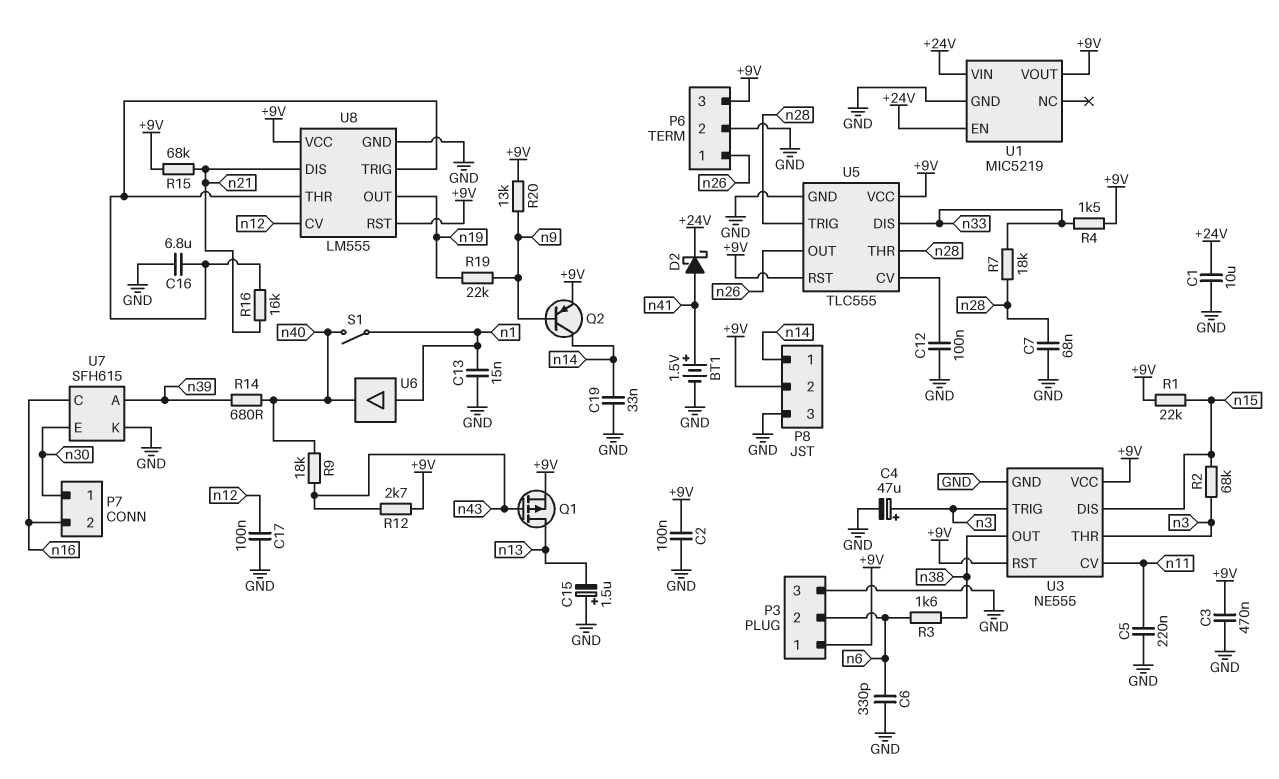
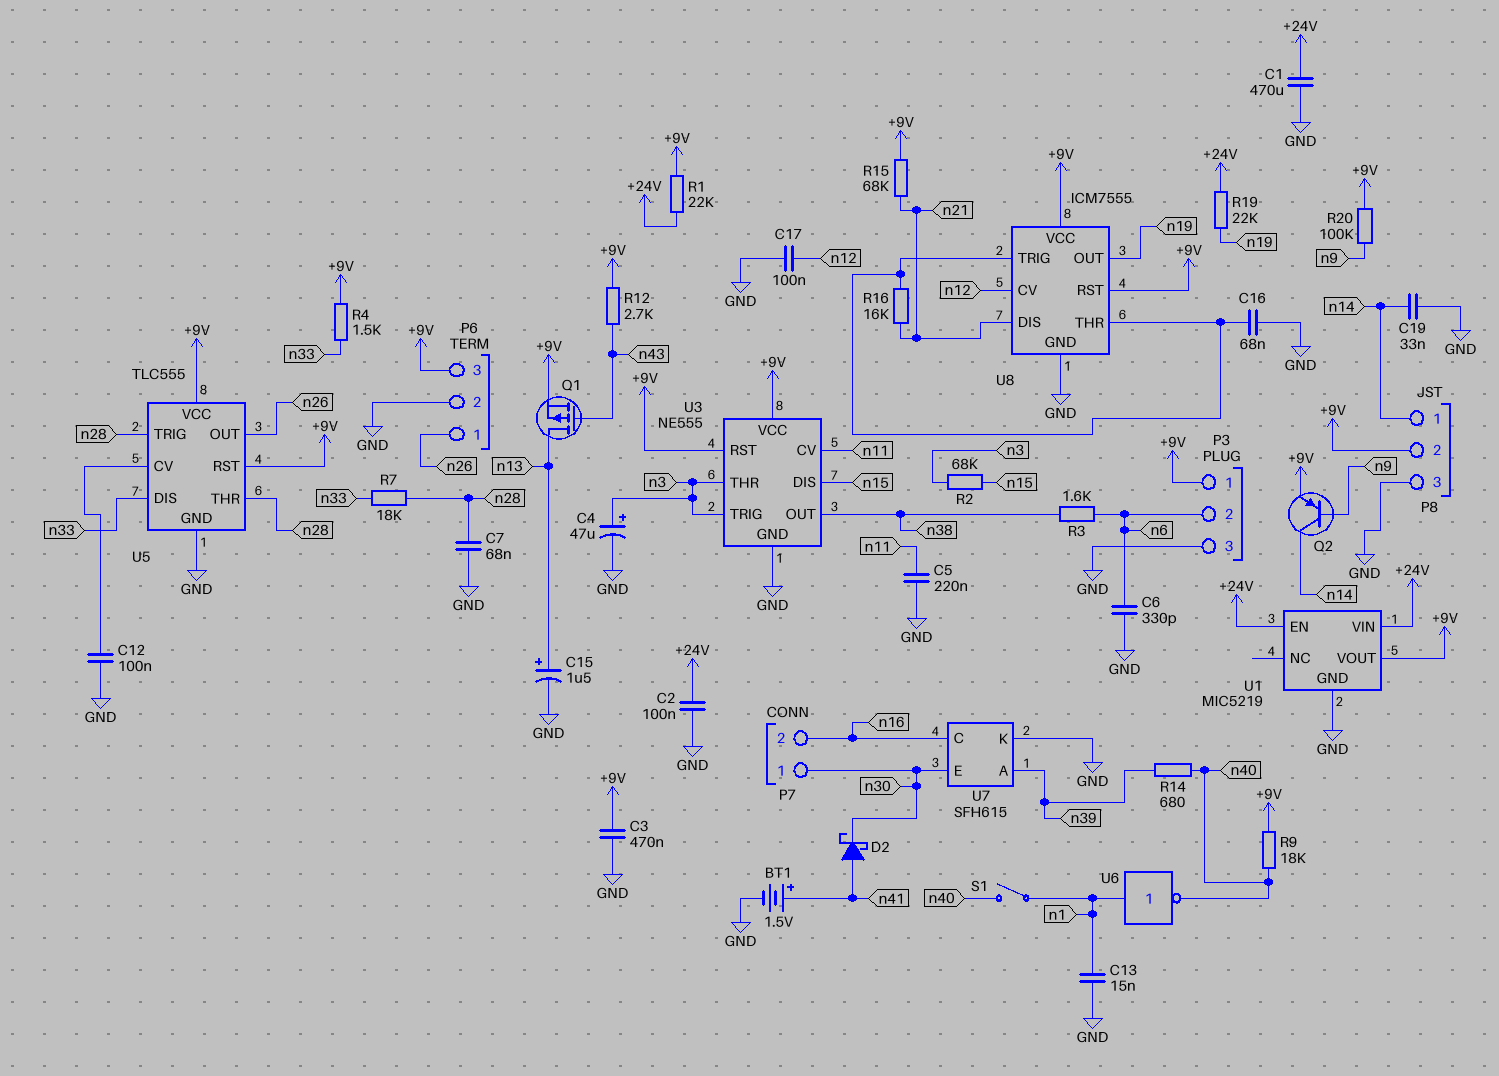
C1: 10uF (+24V, GND) -> 470uF (+24V, GND)
C2: 100nF (+9V, GND) -> 100nF (+24V, GND)
C15: 1.5uF (plus GND, minus n13) -> 1.5uF (plus n13, minus GND)
C16: 6.8uF (GND, U8/THR) -> 68nF (GND, U8/THR)
D2: schottky (A n41, K +24V) -> schottky (A n41, K n30)
R1: 22k (+9V, n15) -> 22k (+9V, +24V)
R9: 18k (n40, n43) -> 18k (+9V, n40)
R19: 22k (n9, n19) -> 22k (+24V, n19)
R20: 13k (+9V, n9) -> 100k (+9V, n9)
U6: buffer (in n1, out n40) -> NOT (in n1, out n40)
U8: LM555 -> ICM7555

